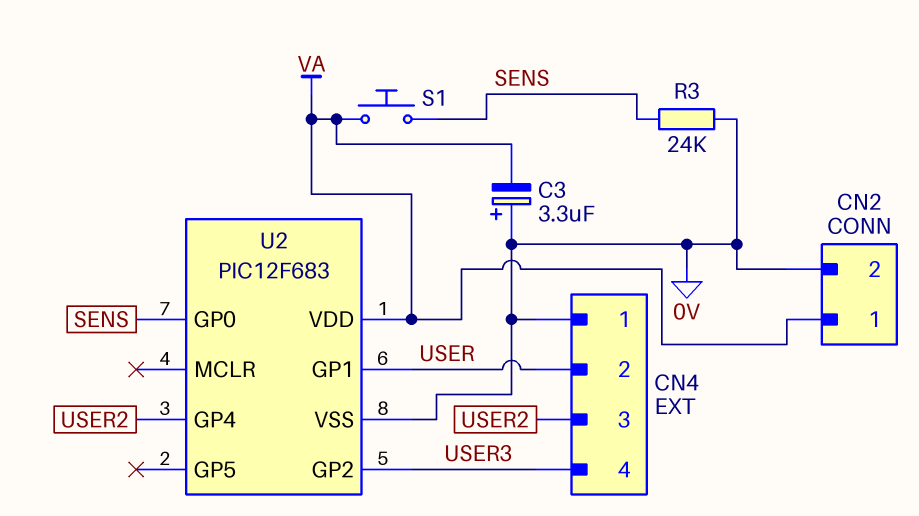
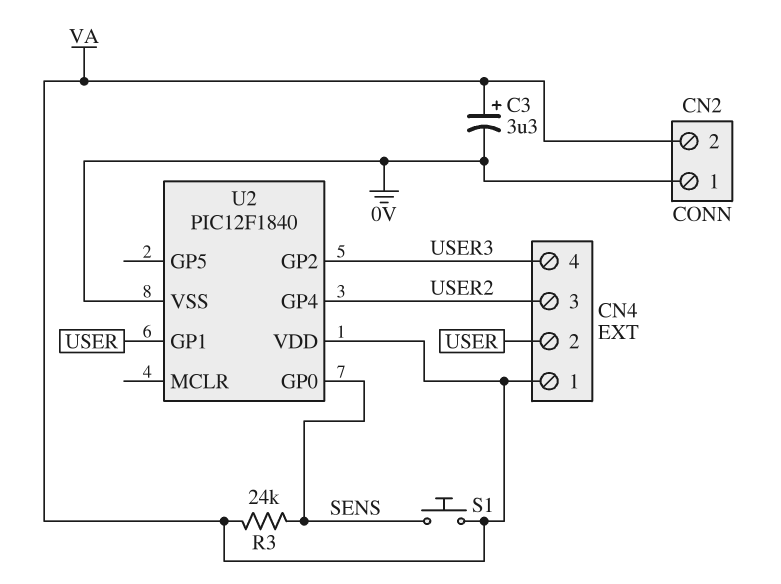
C3: 3.3uF (plus 0V, minus VA) -> 3.3uF (plus VA, minus 0V)
CN2 pin 1: VA -> 0V
CN2 pin 2: 0V -> VA
CN4 pin 1: 0V -> VA
R3: 24k (0V, SENS) -> 24k (SENS, VA)
U2: PIC12F683 -> PIC12F1840

